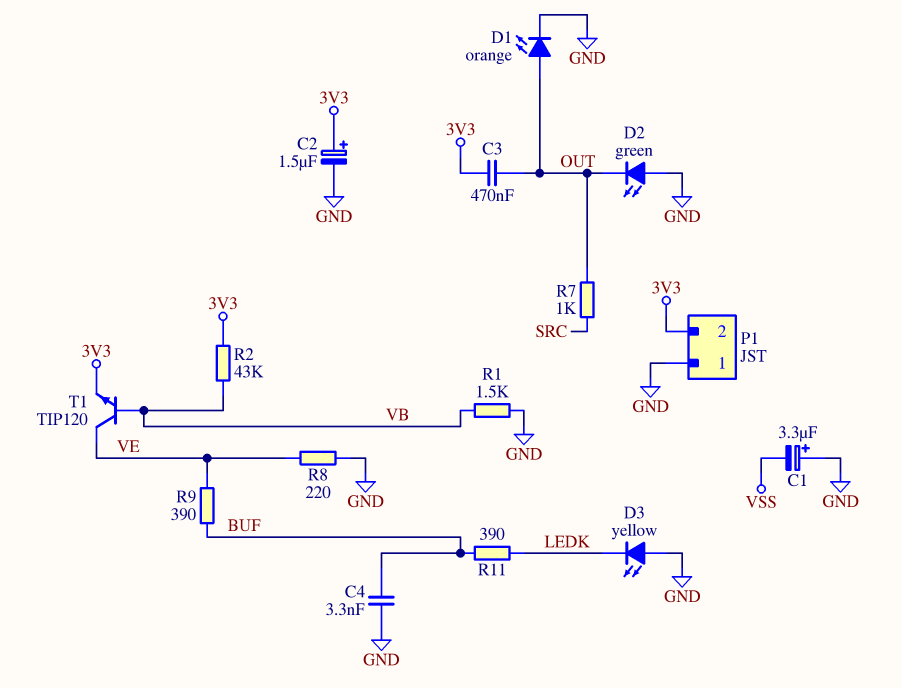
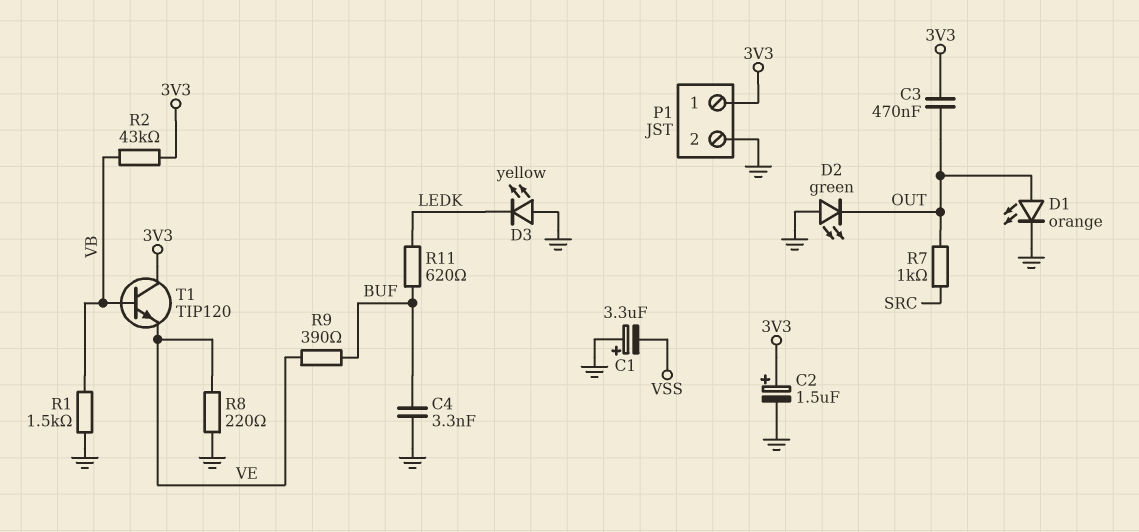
P1 pin 1: GND -> 3V3
P1 pin 2: 3V3 -> GND
R11: 390 (BUF, LEDK) -> 620 (BUF, LEDK)
T1: NPN TIP120 (B VB, C VE, E 3V3) -> NPN TIP120 (B VB, C 3V3, E VE)

